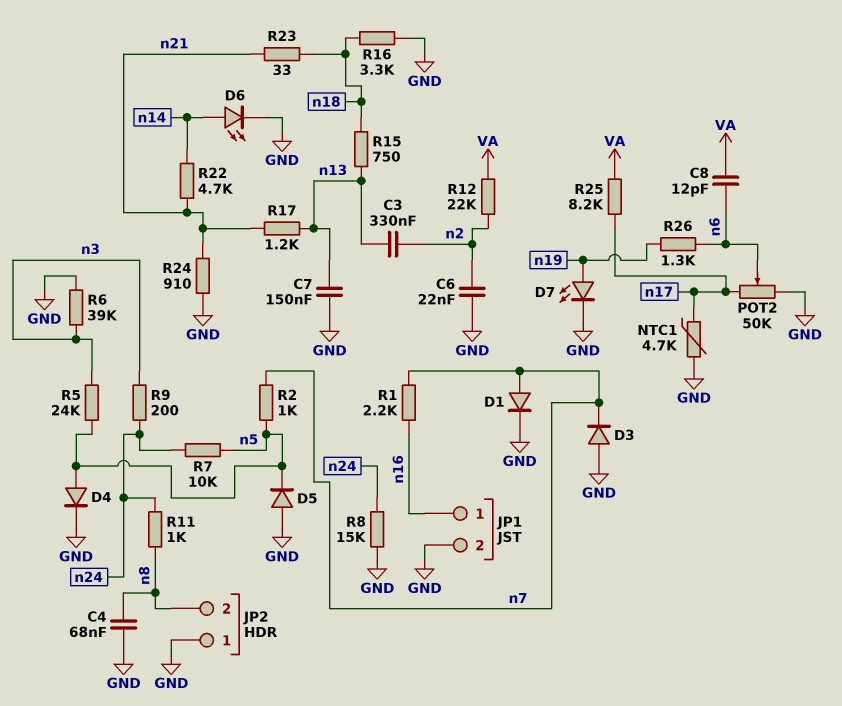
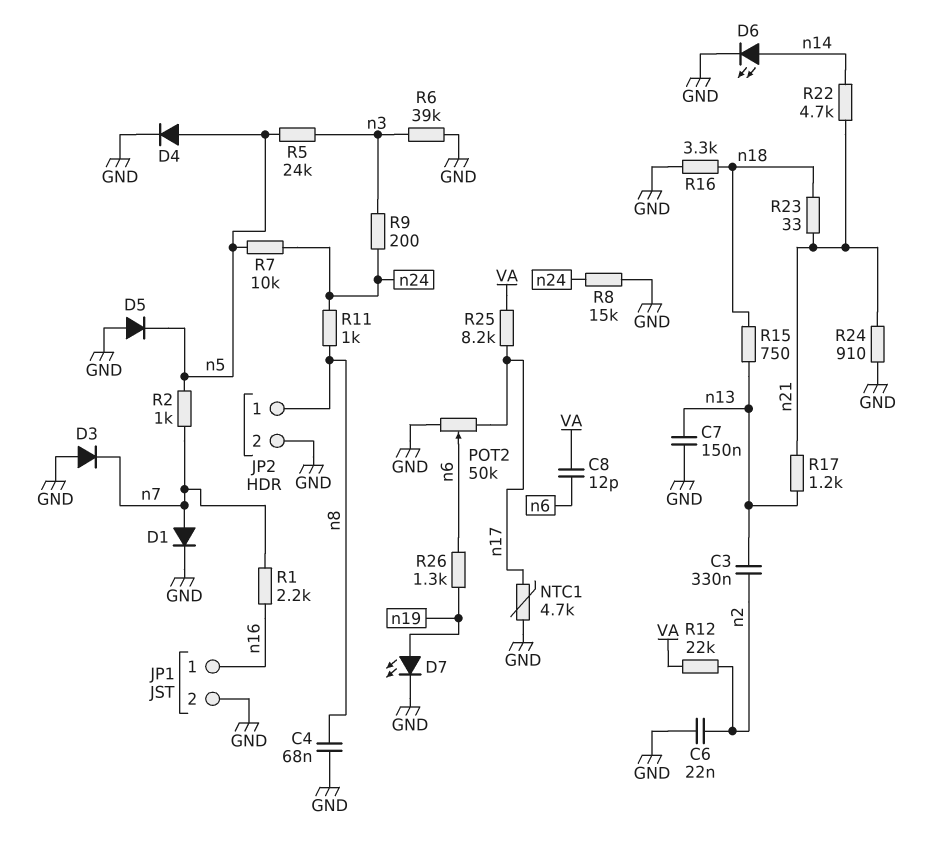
JP2 pin 1: GND -> n8
JP2 pin 2: n8 -> GND

